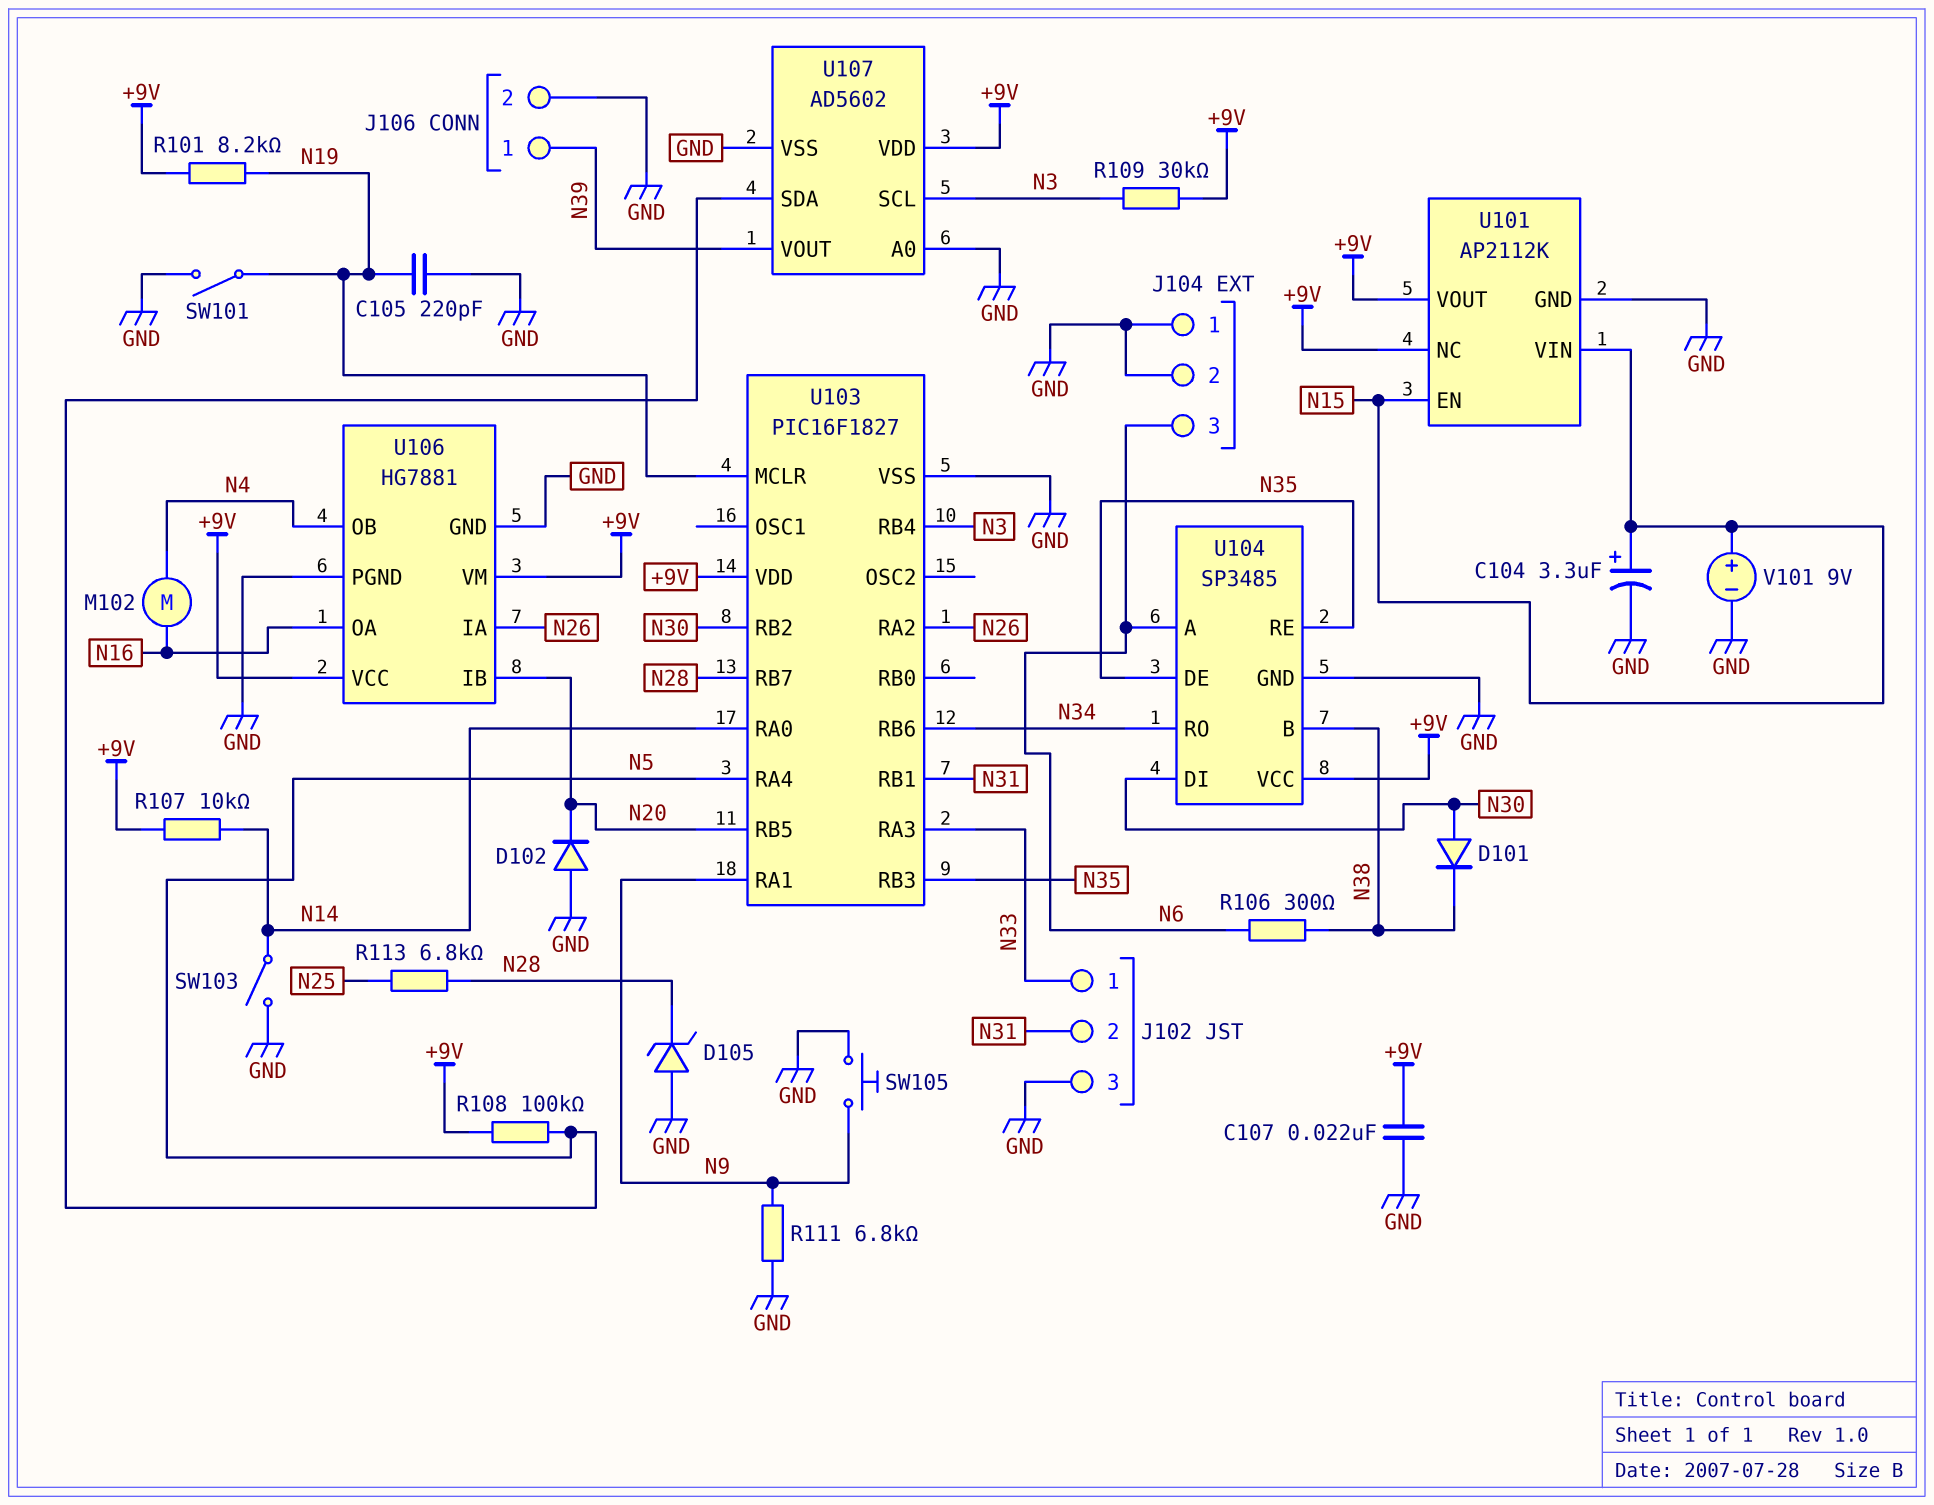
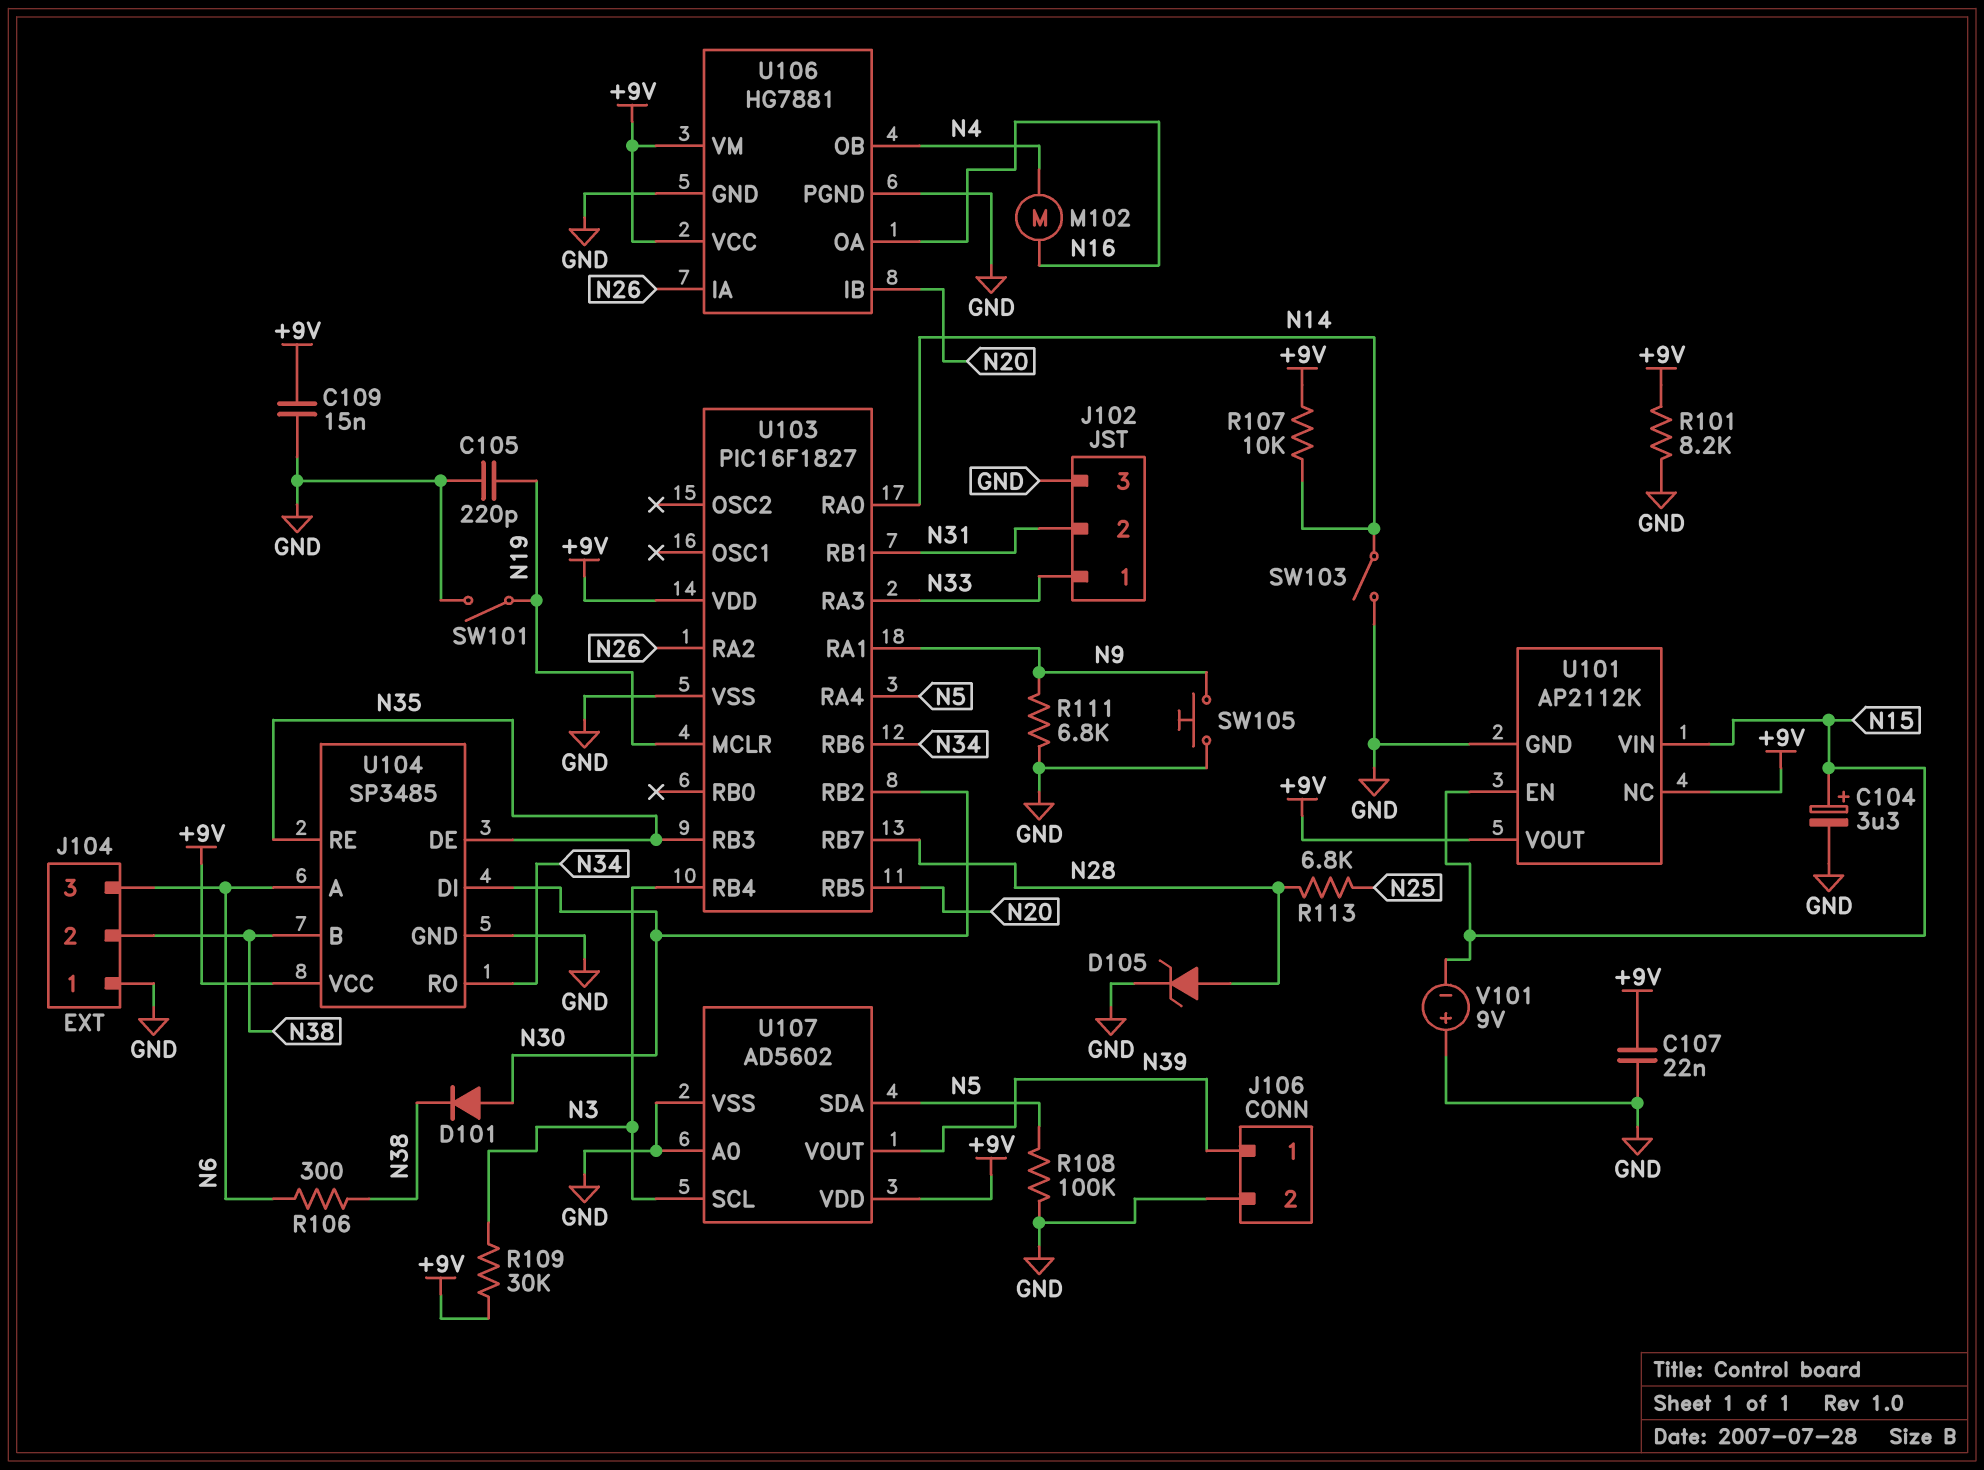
C109: none -> 15nF (+9V, GND)
D102: diode (A GND, K N20) -> none
D105: zener (A GND, K N28) -> zener (A N28, K GND)
J104 pin 2: GND -> N38
R101: 8.2k (+9V, N19) -> 8.2k (+9V, GND)
R108: 100k (+9V, N5) -> 100k (GND, N5)
V101: 9V (plus N15, minus GND) -> 9V (plus GND, minus N15)

